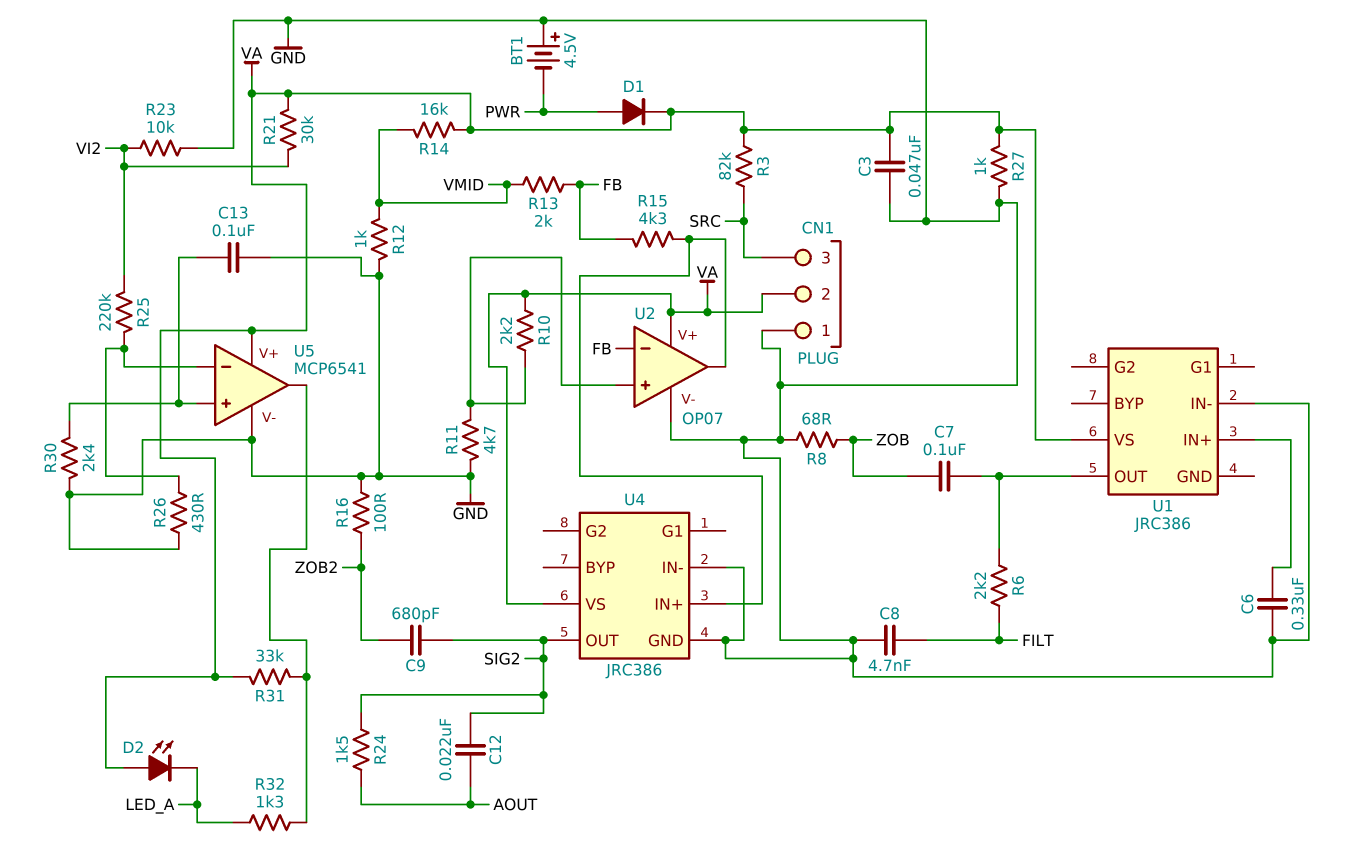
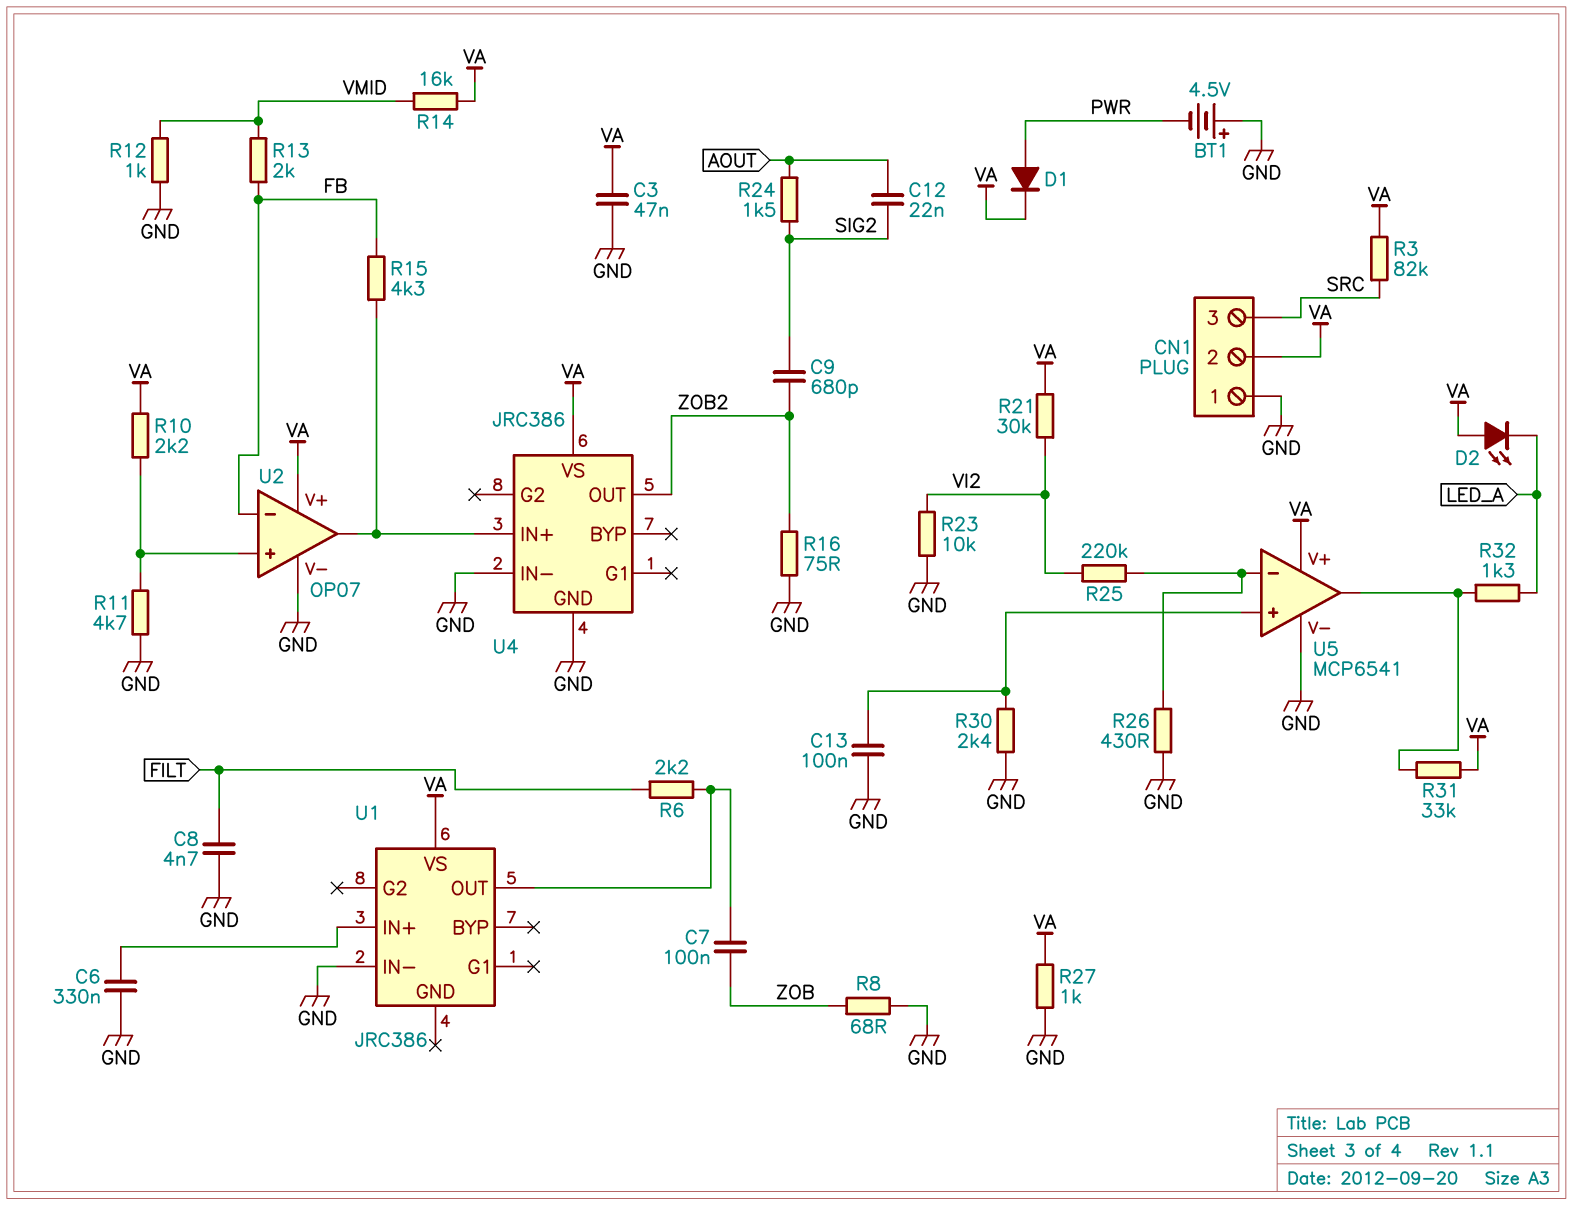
R16: 100 (GND, ZOB2) -> 75 (GND, ZOB2)
U4 pin OUT: SIG2 -> ZOB2

